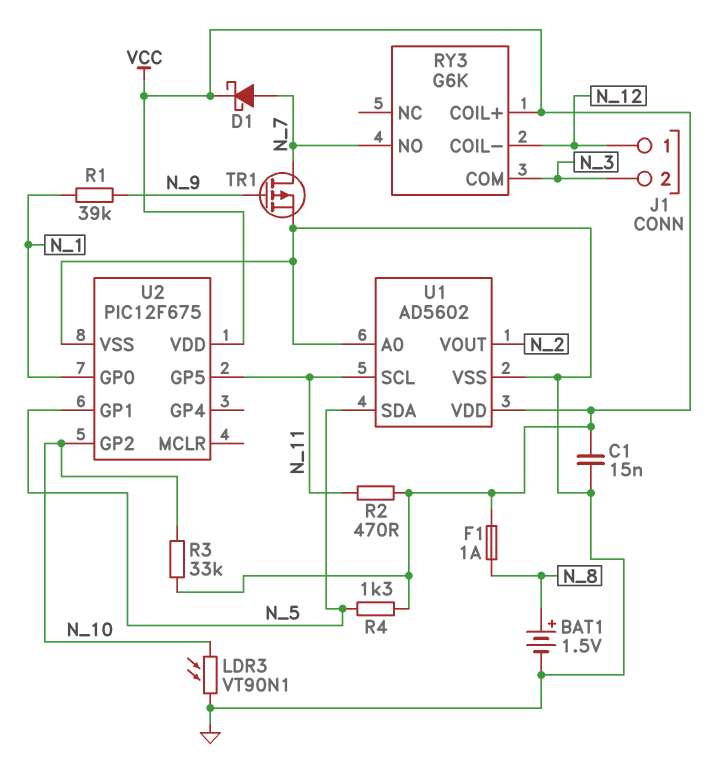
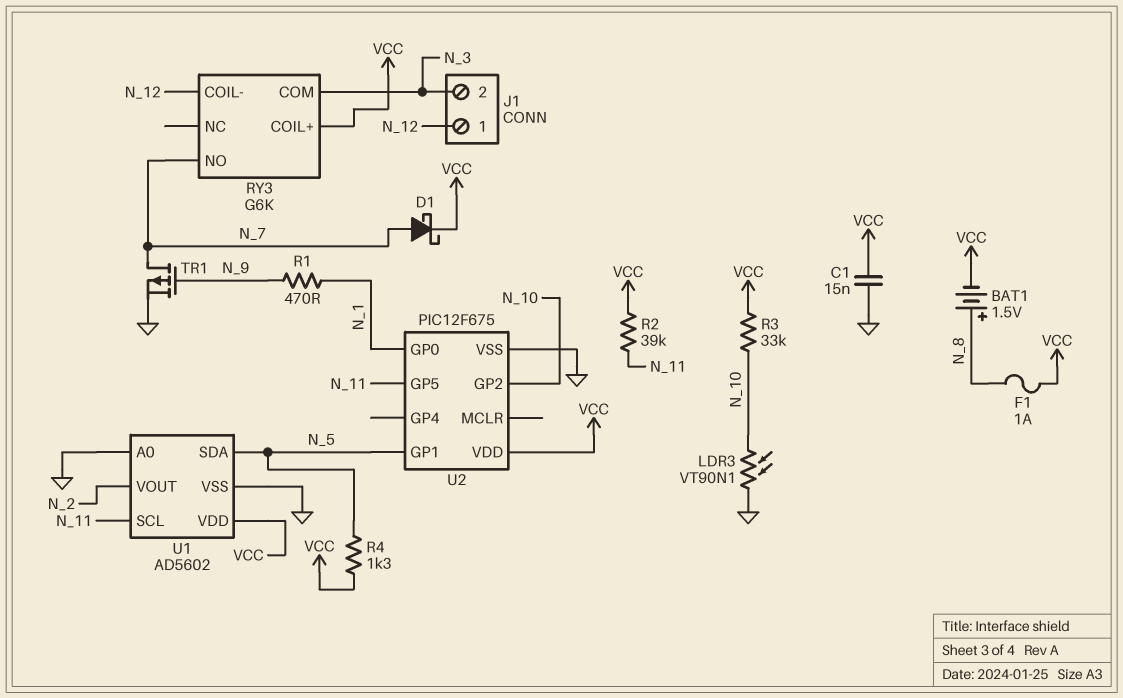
BAT1: 1.5V (plus N_8, minus GND) -> 1.5V (plus N_8, minus VCC)
R1: 39k (N_1, N_9) -> 470 (N_1, N_9)
R2: 470 (N_11, VCC) -> 39k (N_11, VCC)

